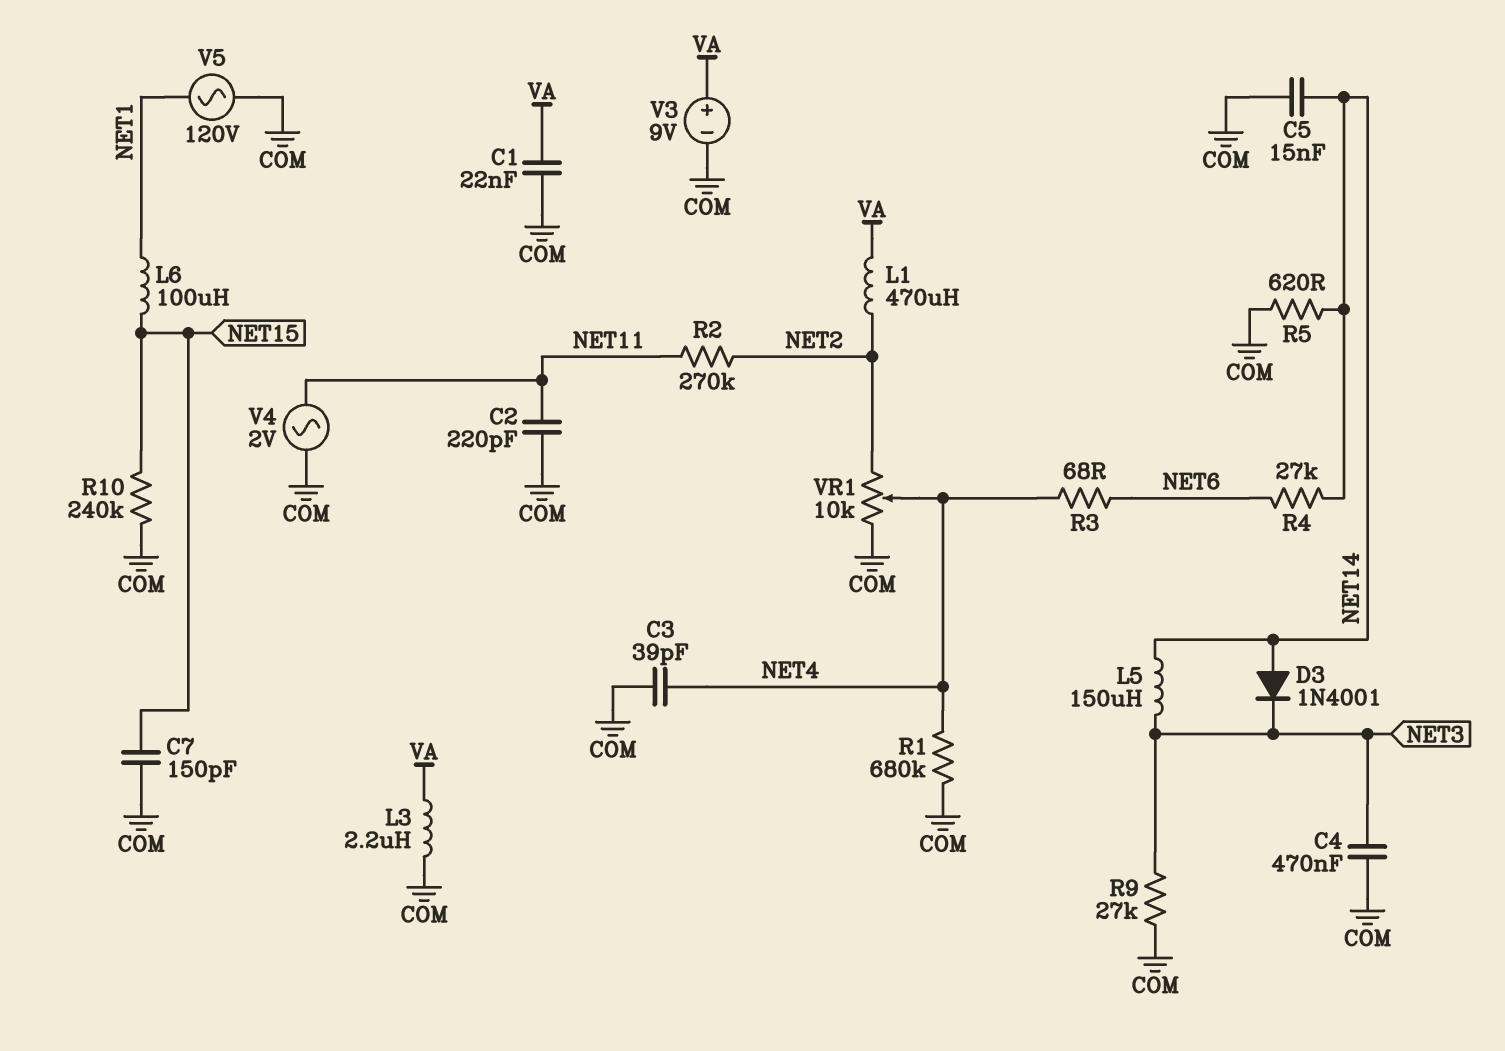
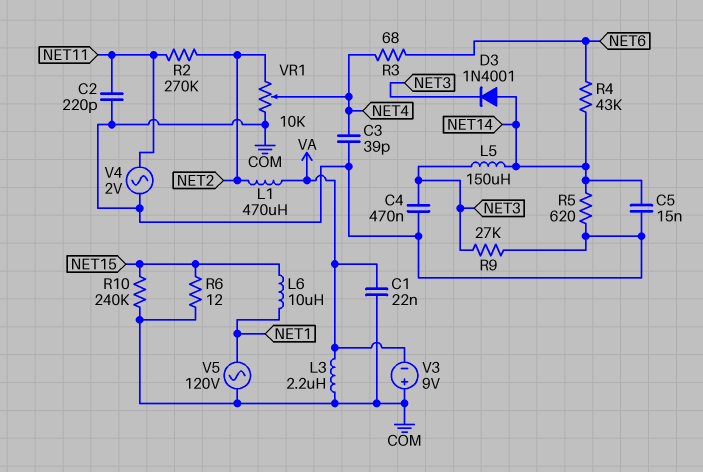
C7: 150pF (COM, NET15) -> none
L6: 100uH (NET1, NET15) -> 10uH (NET1, NET15)
R1: 680k (COM, NET4) -> none
R4: 27k (NET6, NET14) -> 43k (NET6, NET14)
R6: none -> 12 (COM, NET15)
V3: 9V (plus VA, minus COM) -> 9V (plus COM, minus VA)

